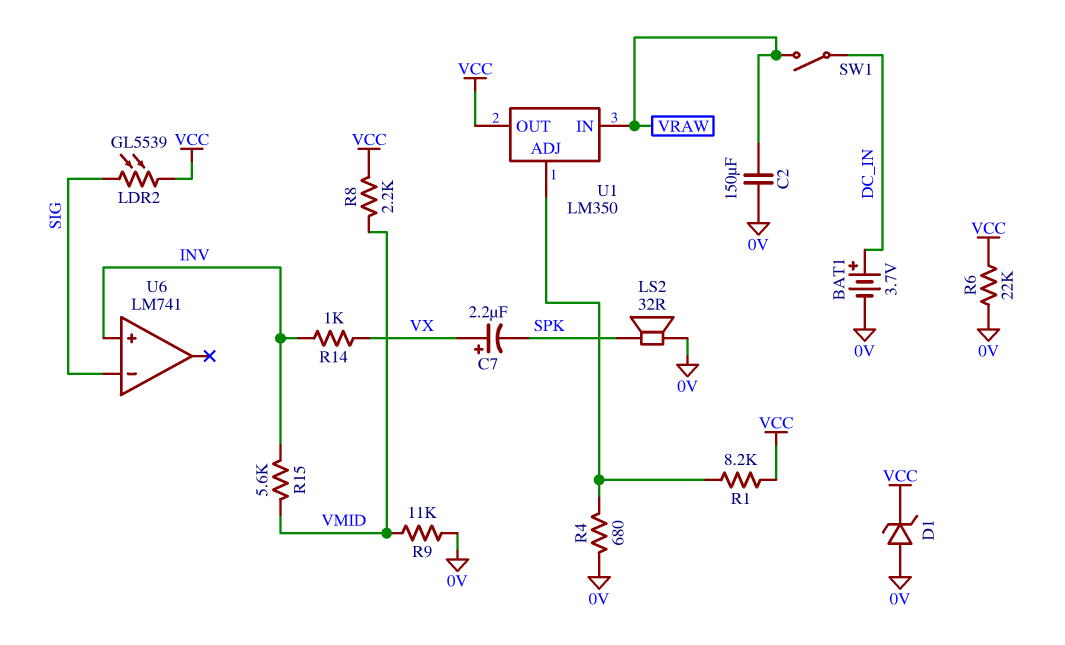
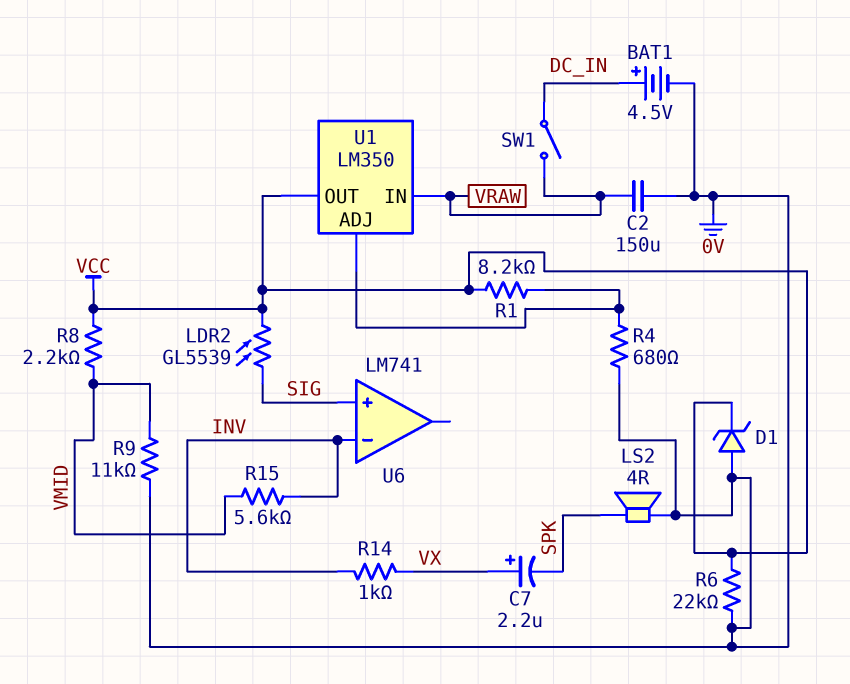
BAT1: 3.7V (plus DC_IN, minus 0V) -> 4.5V (plus DC_IN, minus 0V)
LS2: speaker 32R (0V, SPK) -> speaker 4R (0V, SPK)
U6 pin in+: INV -> SIG
U6 pin in-: SIG -> INV

